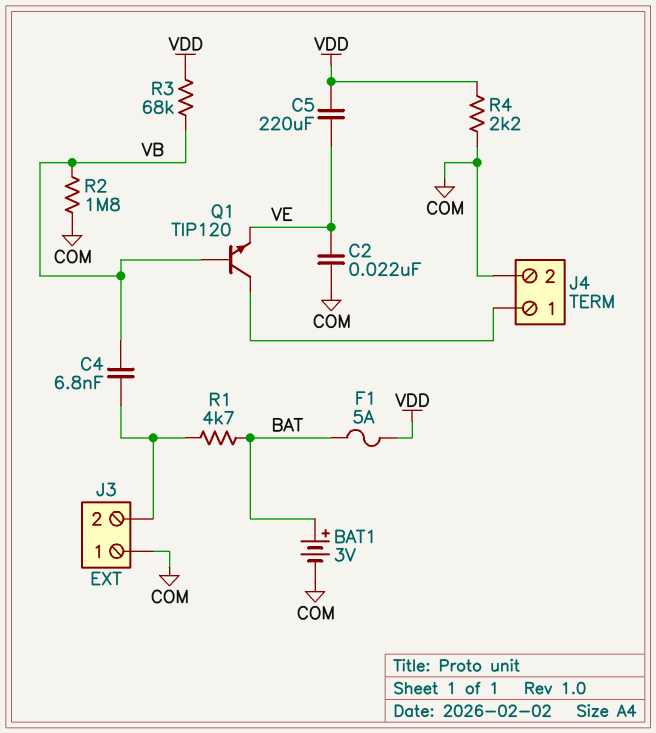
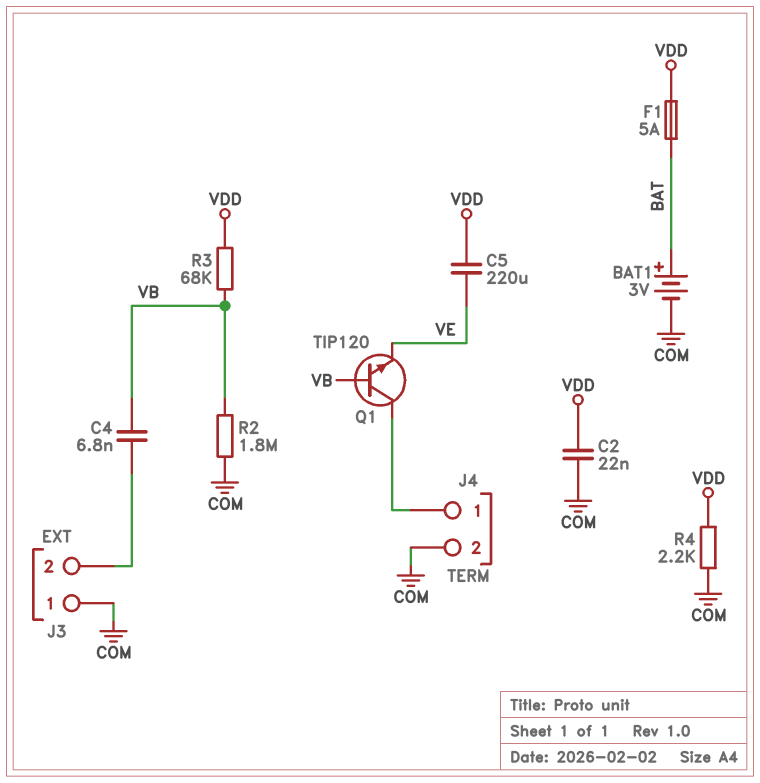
C2: 22nF (COM, VE) -> 22nF (COM, VDD)
R1: 4.7k (BAT, J3/2) -> none

